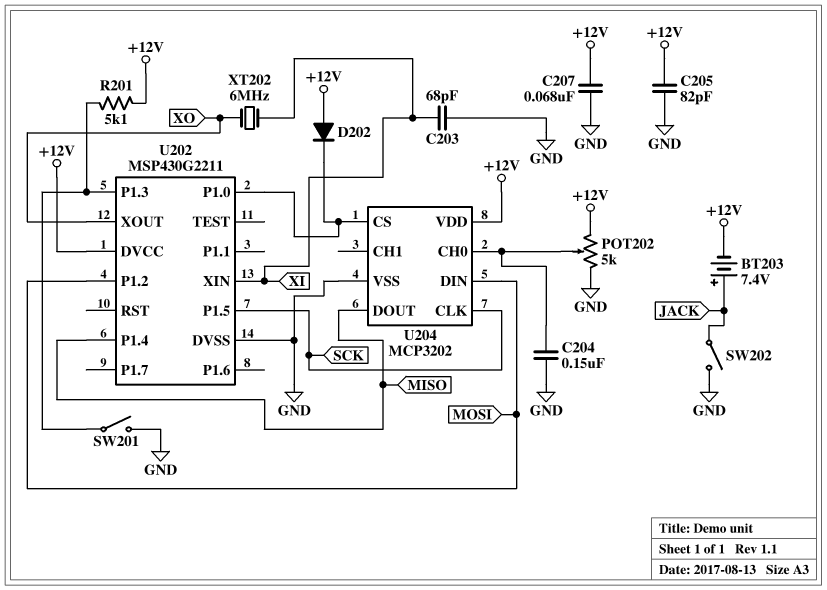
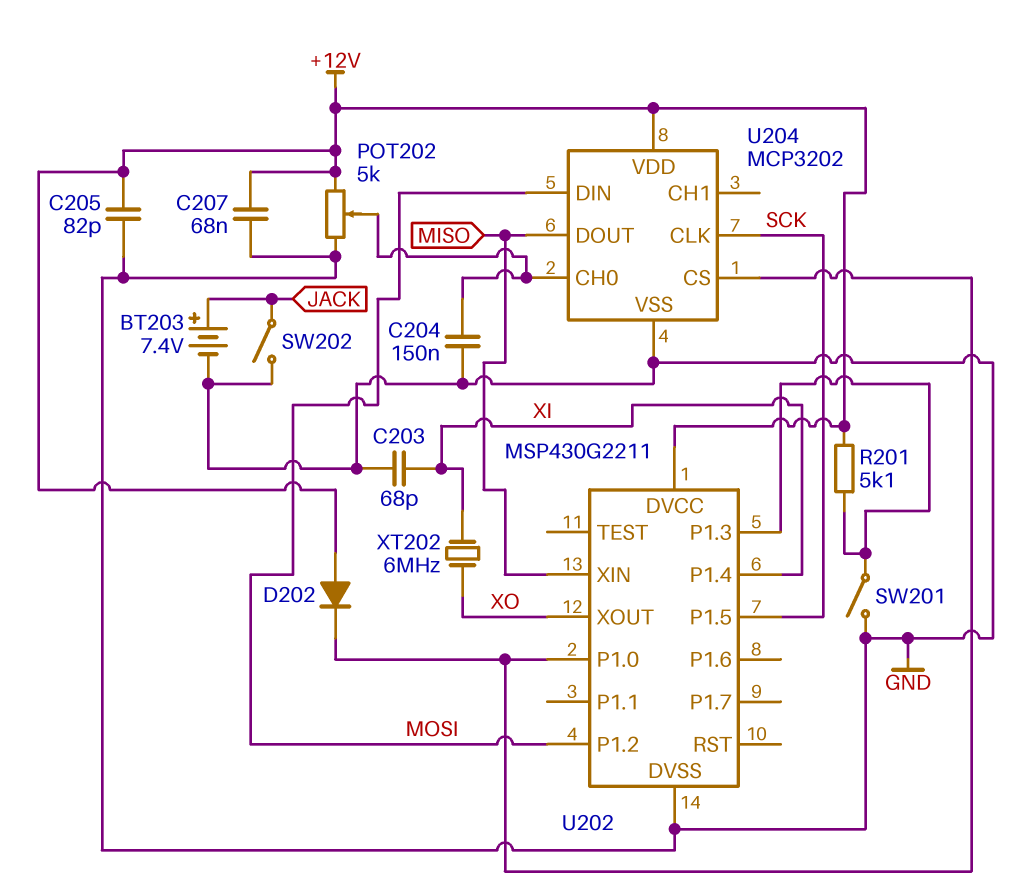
BT203: 7.4V (plus JACK, minus +12V) -> 7.4V (plus JACK, minus GND)
U202 pin P1.4: MISO -> XI
U202 pin XIN: XI -> MISO

